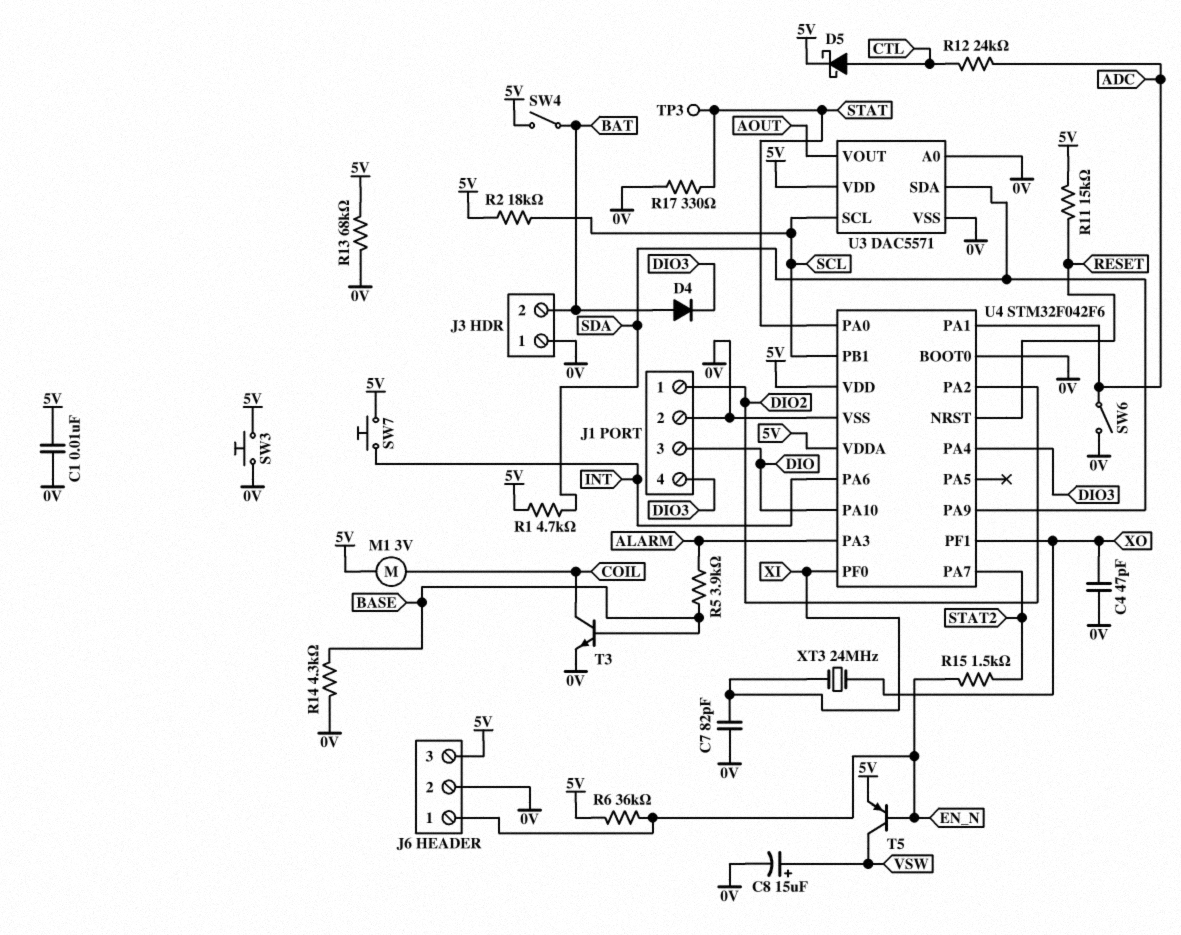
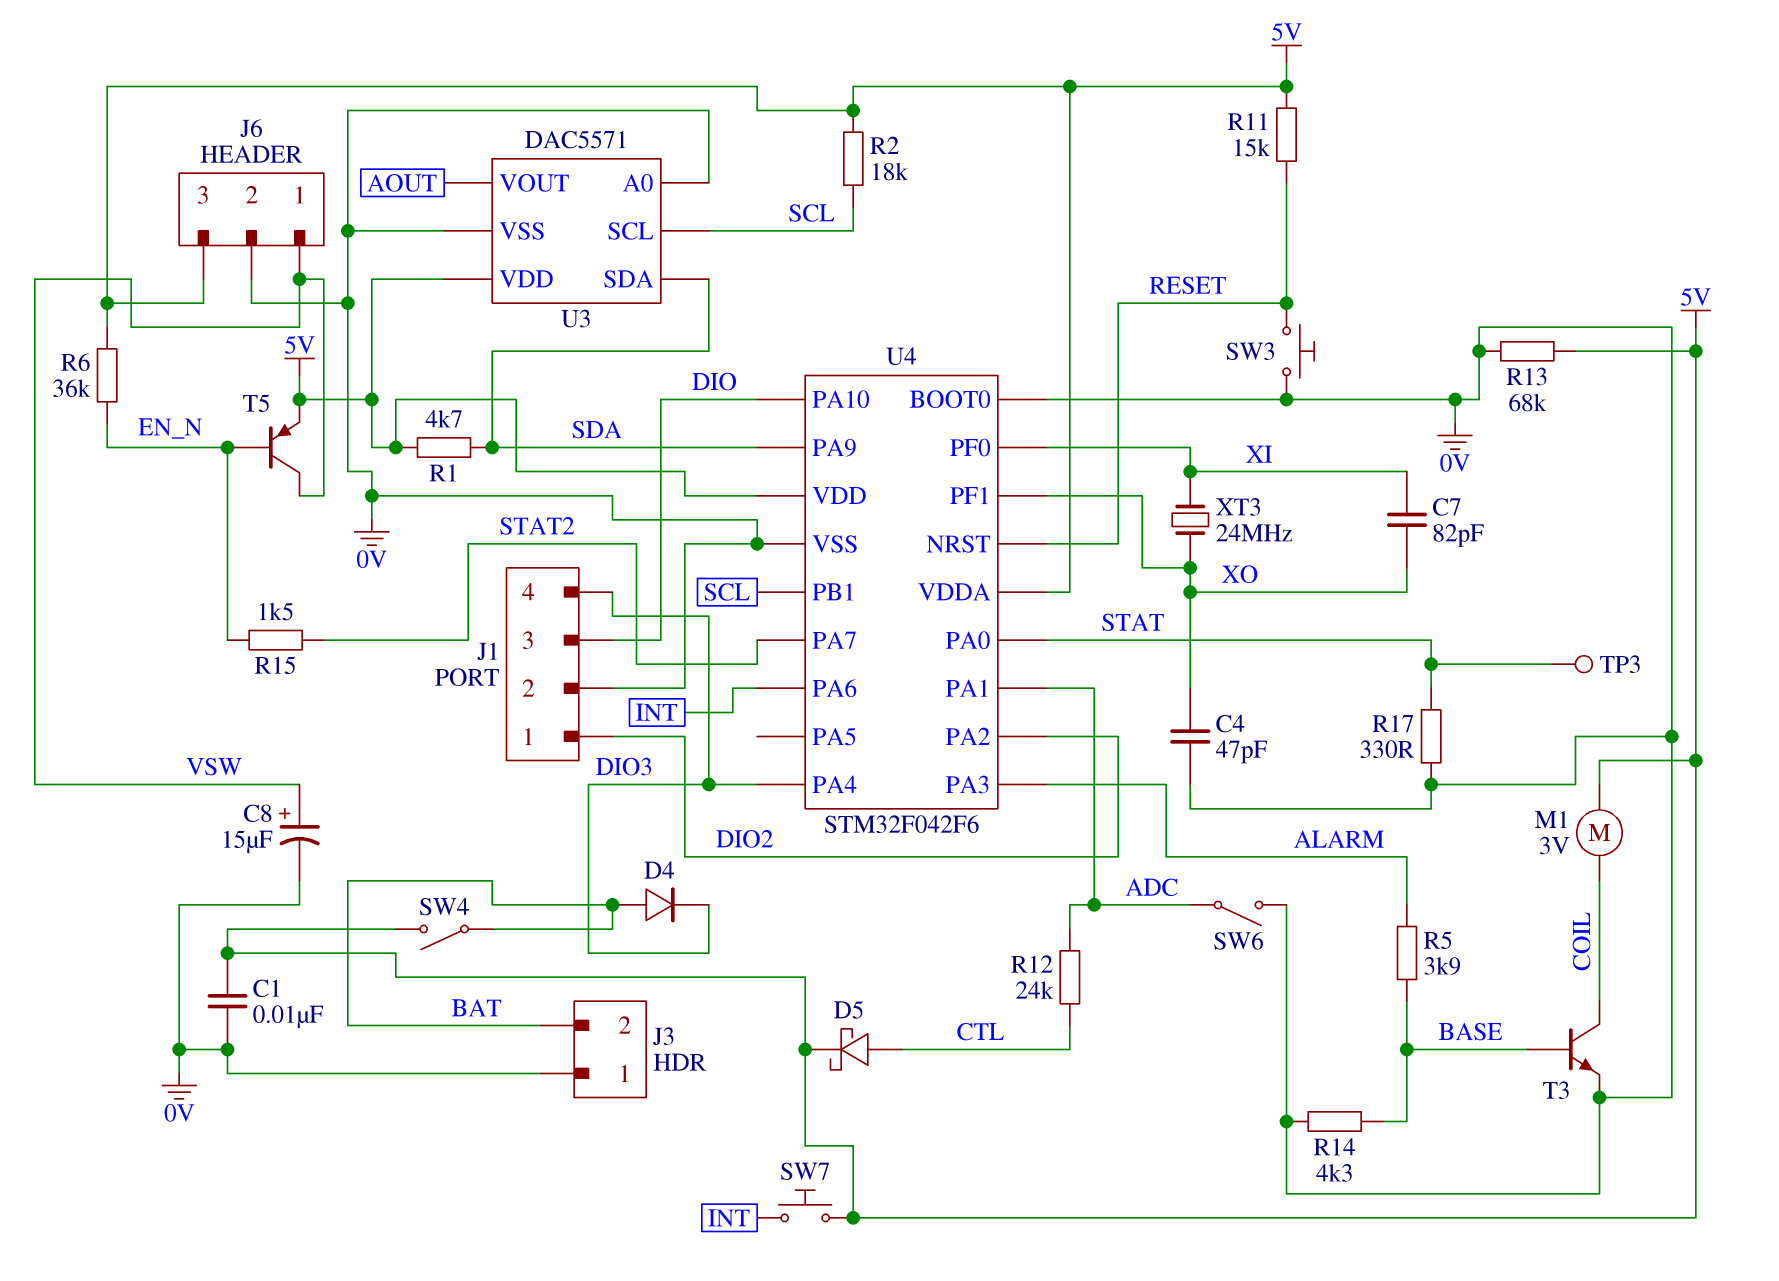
C7: 82pF (0V, XI) -> 82pF (XI, XO)
J6 pin 1: EN_N -> VSW
SW3: button (0V, 5V) -> button (0V, RESET)

